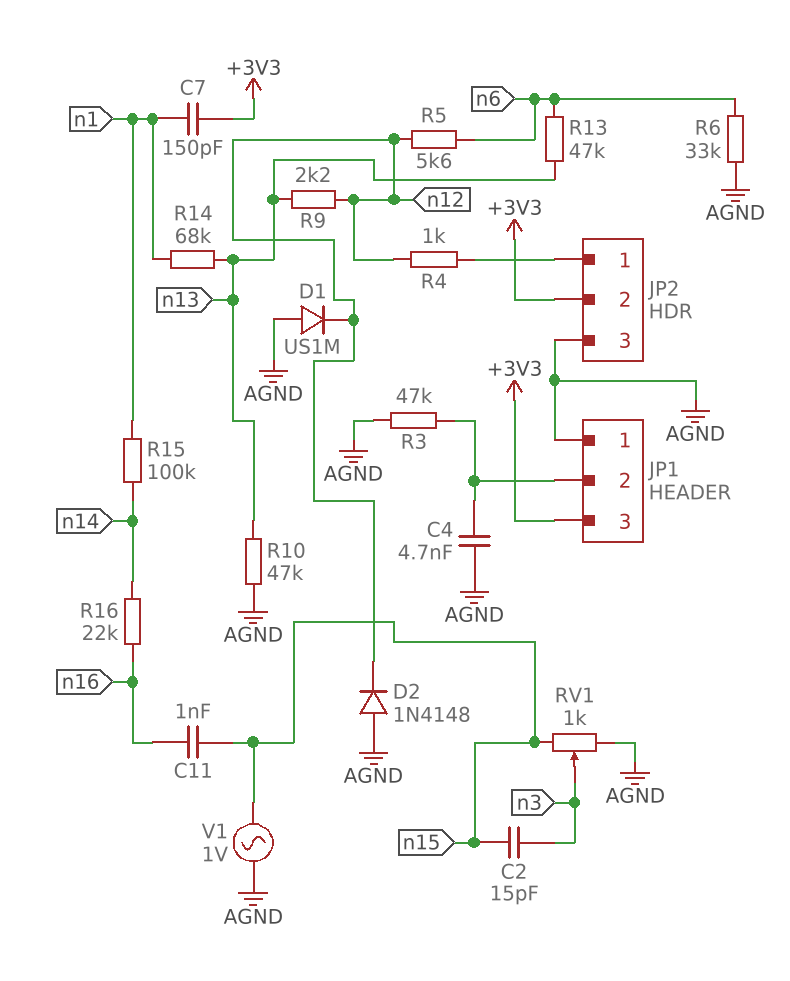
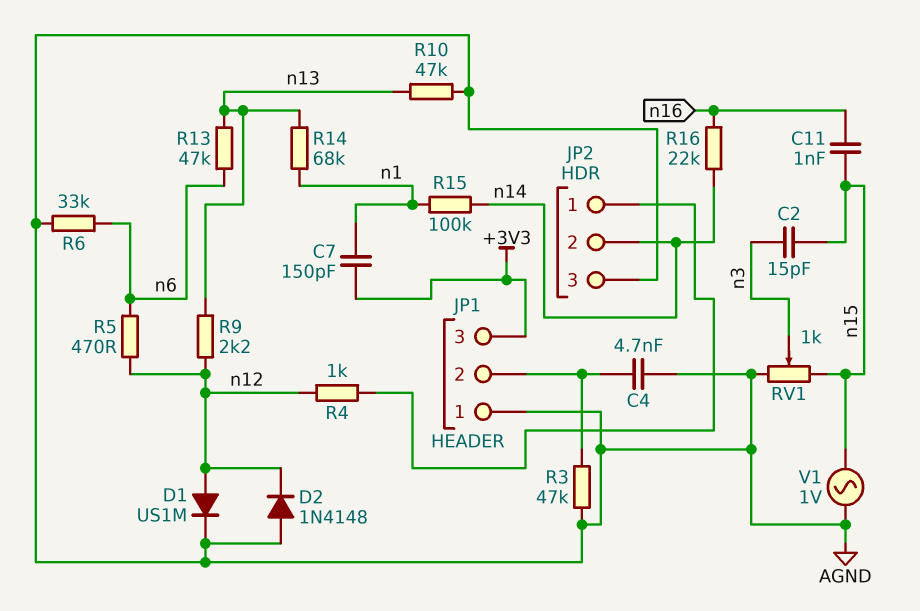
D1: diode US1M (A AGND, K n12) -> diode US1M (A n12, K AGND)
JP2 pin 2: +3V3 -> n14
R5: 5.6k (n6, n12) -> 470 (n6, n12)

